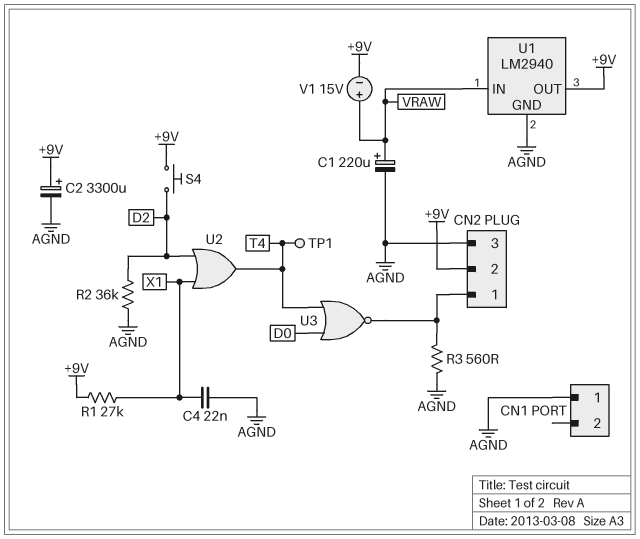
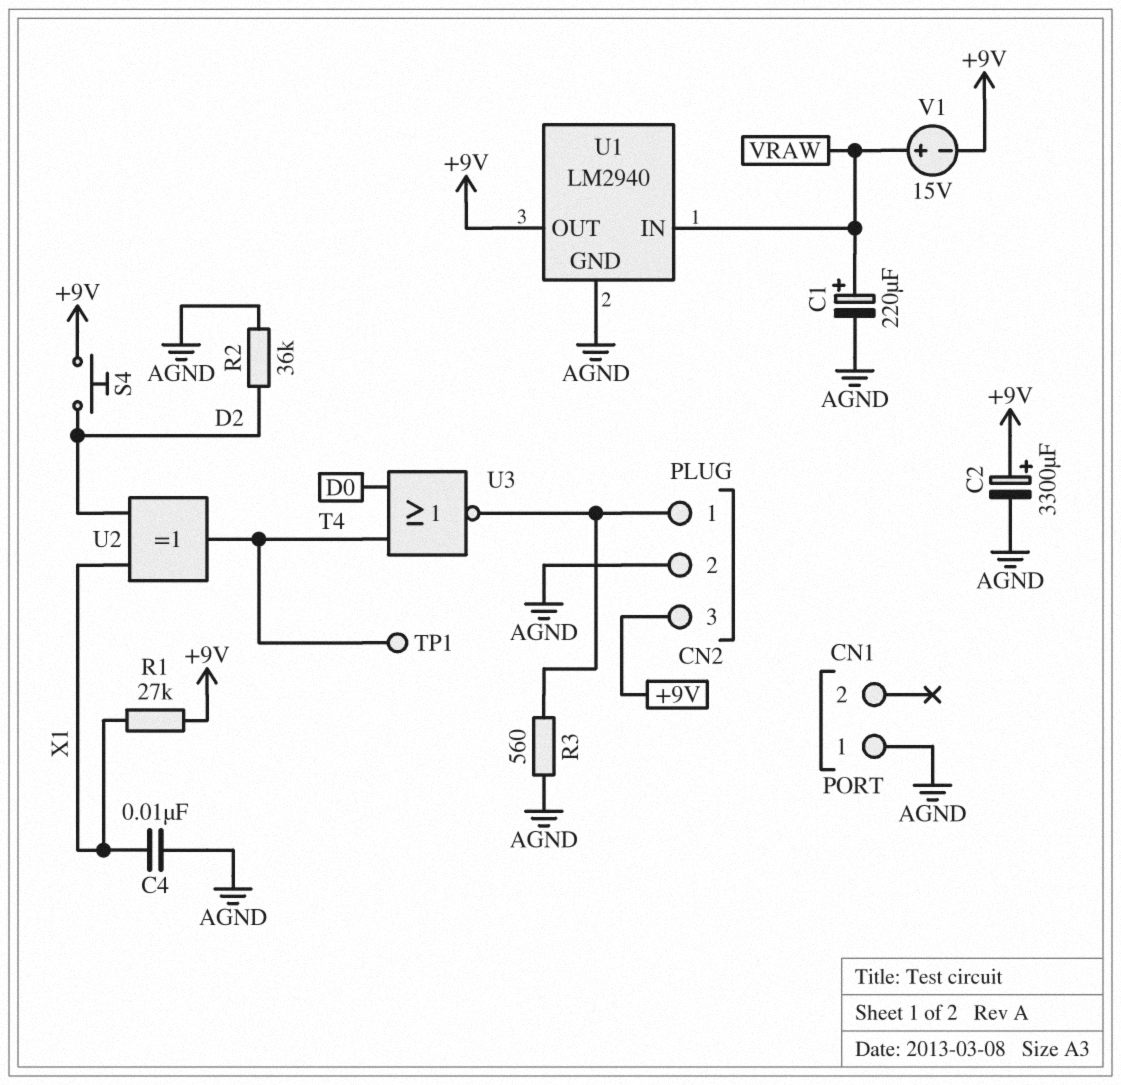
C4: 22nF (AGND, X1) -> 10nF (AGND, X1)
CN2 pin 2: +9V -> AGND
CN2 pin 3: AGND -> +9V
U2: OR (in D2, in X1, out T4) -> XOR (in D2, in X1, out T4)

